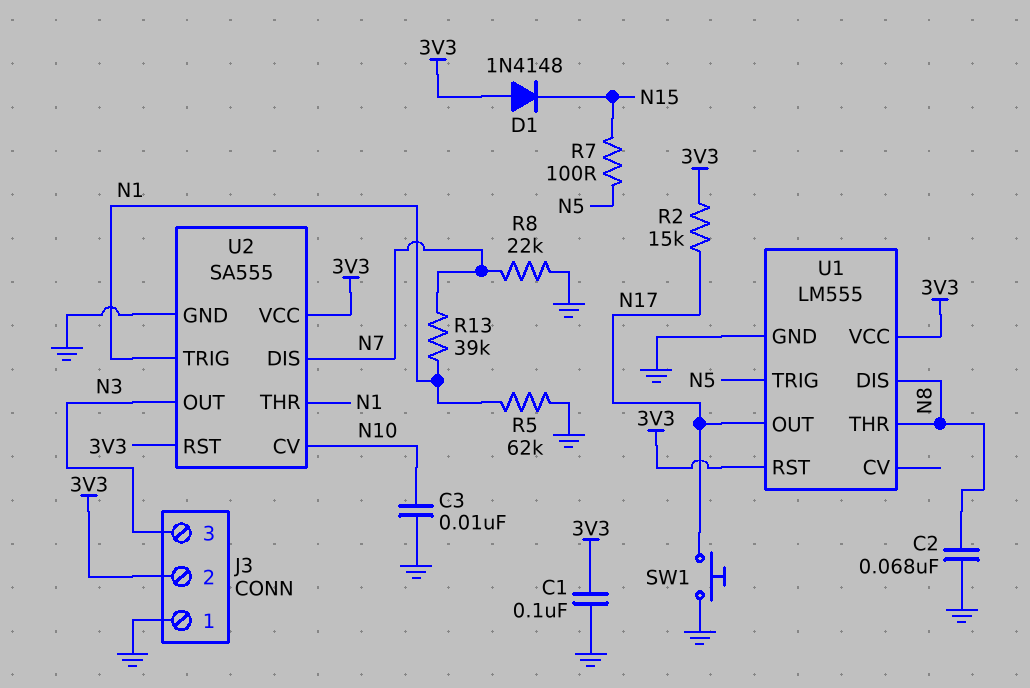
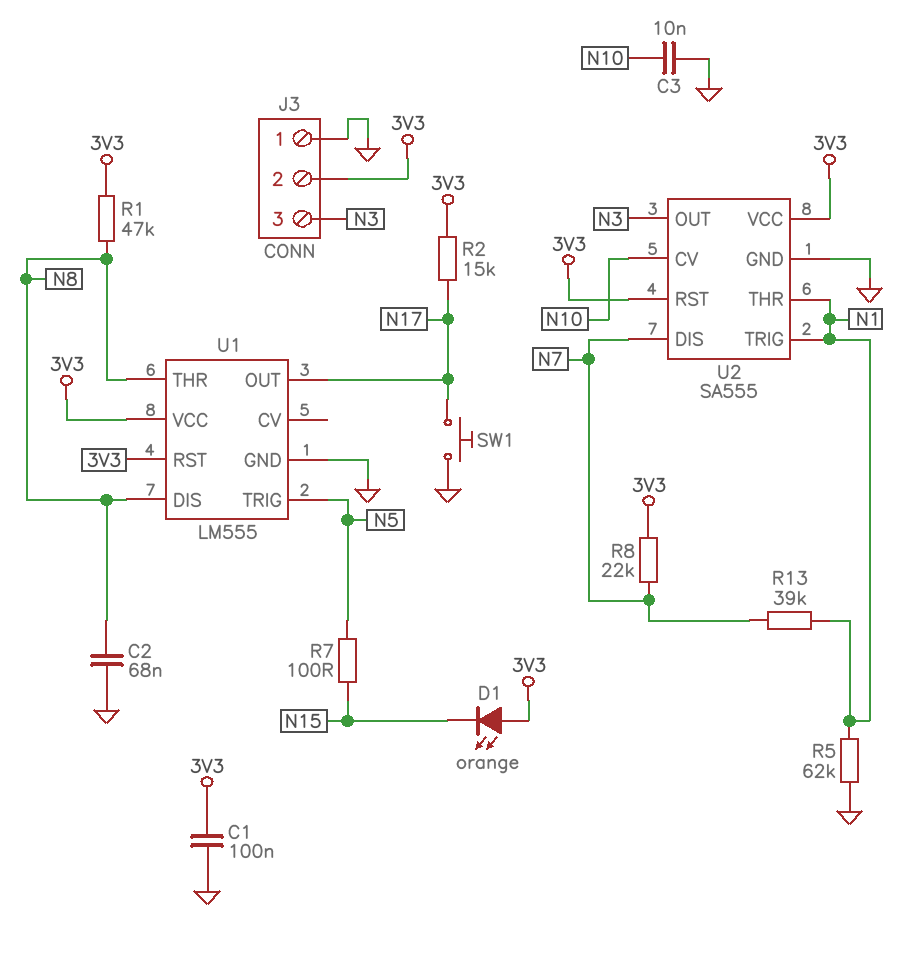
D1: diode 1N4148 (A 3V3, K N15) -> LED orange (A 3V3, K N15)
R1: none -> 47k (3V3, N8)
R8: 22k (GND, N7) -> 22k (3V3, N7)

